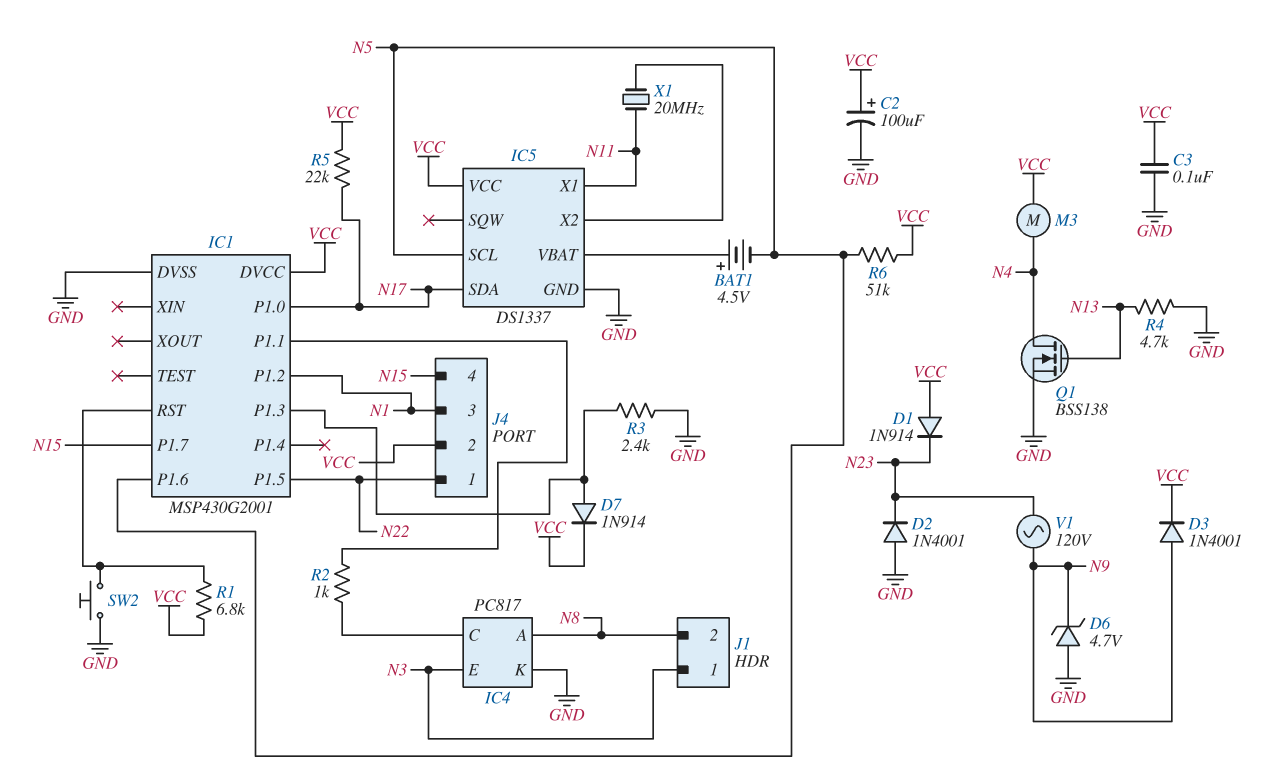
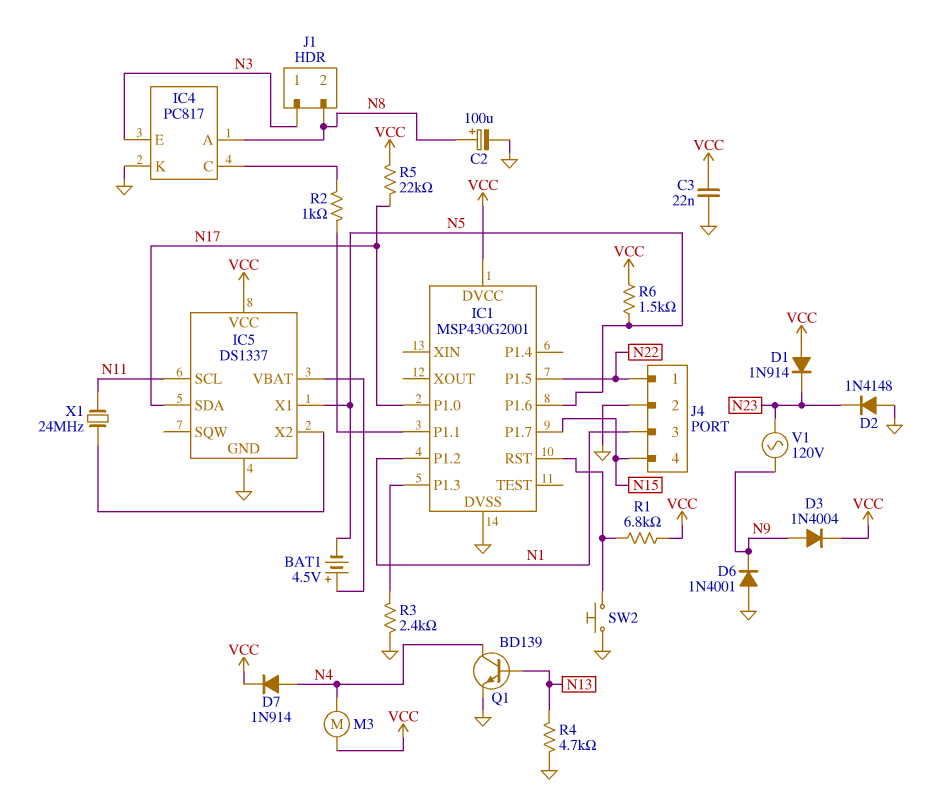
C2: 100uF (plus VCC, minus GND) -> 100uF (plus N8, minus GND)
C3: 100nF (GND, VCC) -> 22nF (GND, VCC)
D2: diode 1N4001 (A GND, K N23) -> diode 1N4148 (A GND, K N23)
D3: diode 1N4001 (A N9, K VCC) -> diode 1N4004 (A N9, K VCC)
D6: zener 4.7V (A GND, K N9) -> diode 1N4001 (A GND, K N9)
D7: diode 1N914 (A IC1/P1.3, K VCC) -> diode 1N914 (A N4, K VCC)
IC5 pin SCL: N5 -> N11
IC5 pin X1: N11 -> N5
J4 pin 2: VCC -> GND
Q1: NMOS BSS138 (G N13, D N4, S GND) -> NPN BD139 (B N13, C N4, E GND)
R6: 51k (N5, VCC) -> 1.5k (N5, VCC)
X1: 20MHz (IC5/X2, N11) -> 24MHz (IC5/X2, N11)

